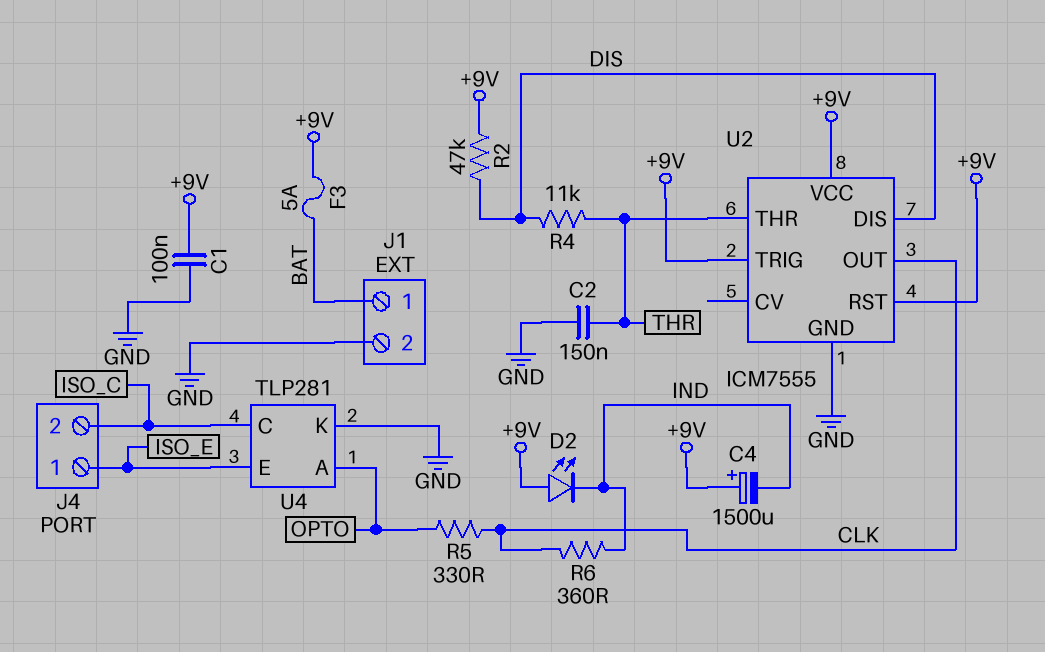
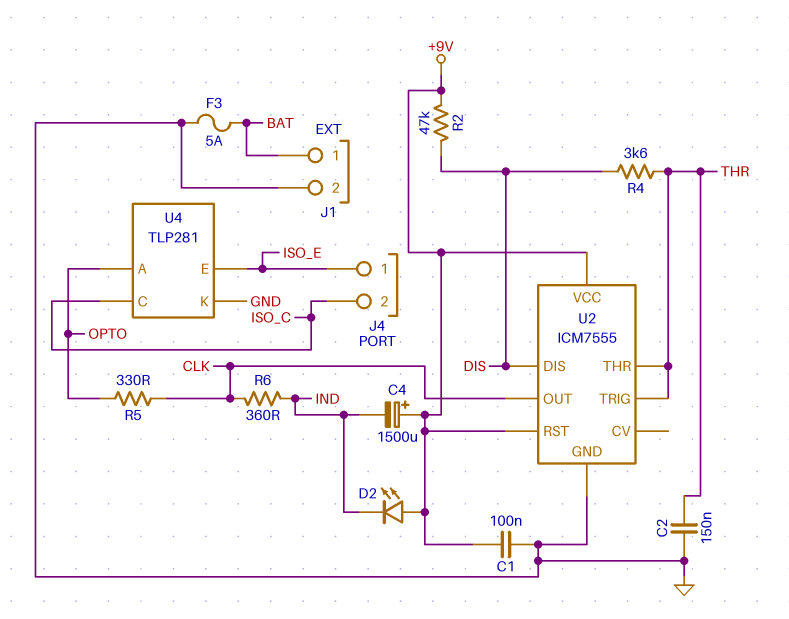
F3: 5A (+9V, BAT) -> 5A (BAT, GND)
R4: 11k (DIS, THR) -> 3.6k (DIS, THR)
U2 pin TRIG: +9V -> THR

